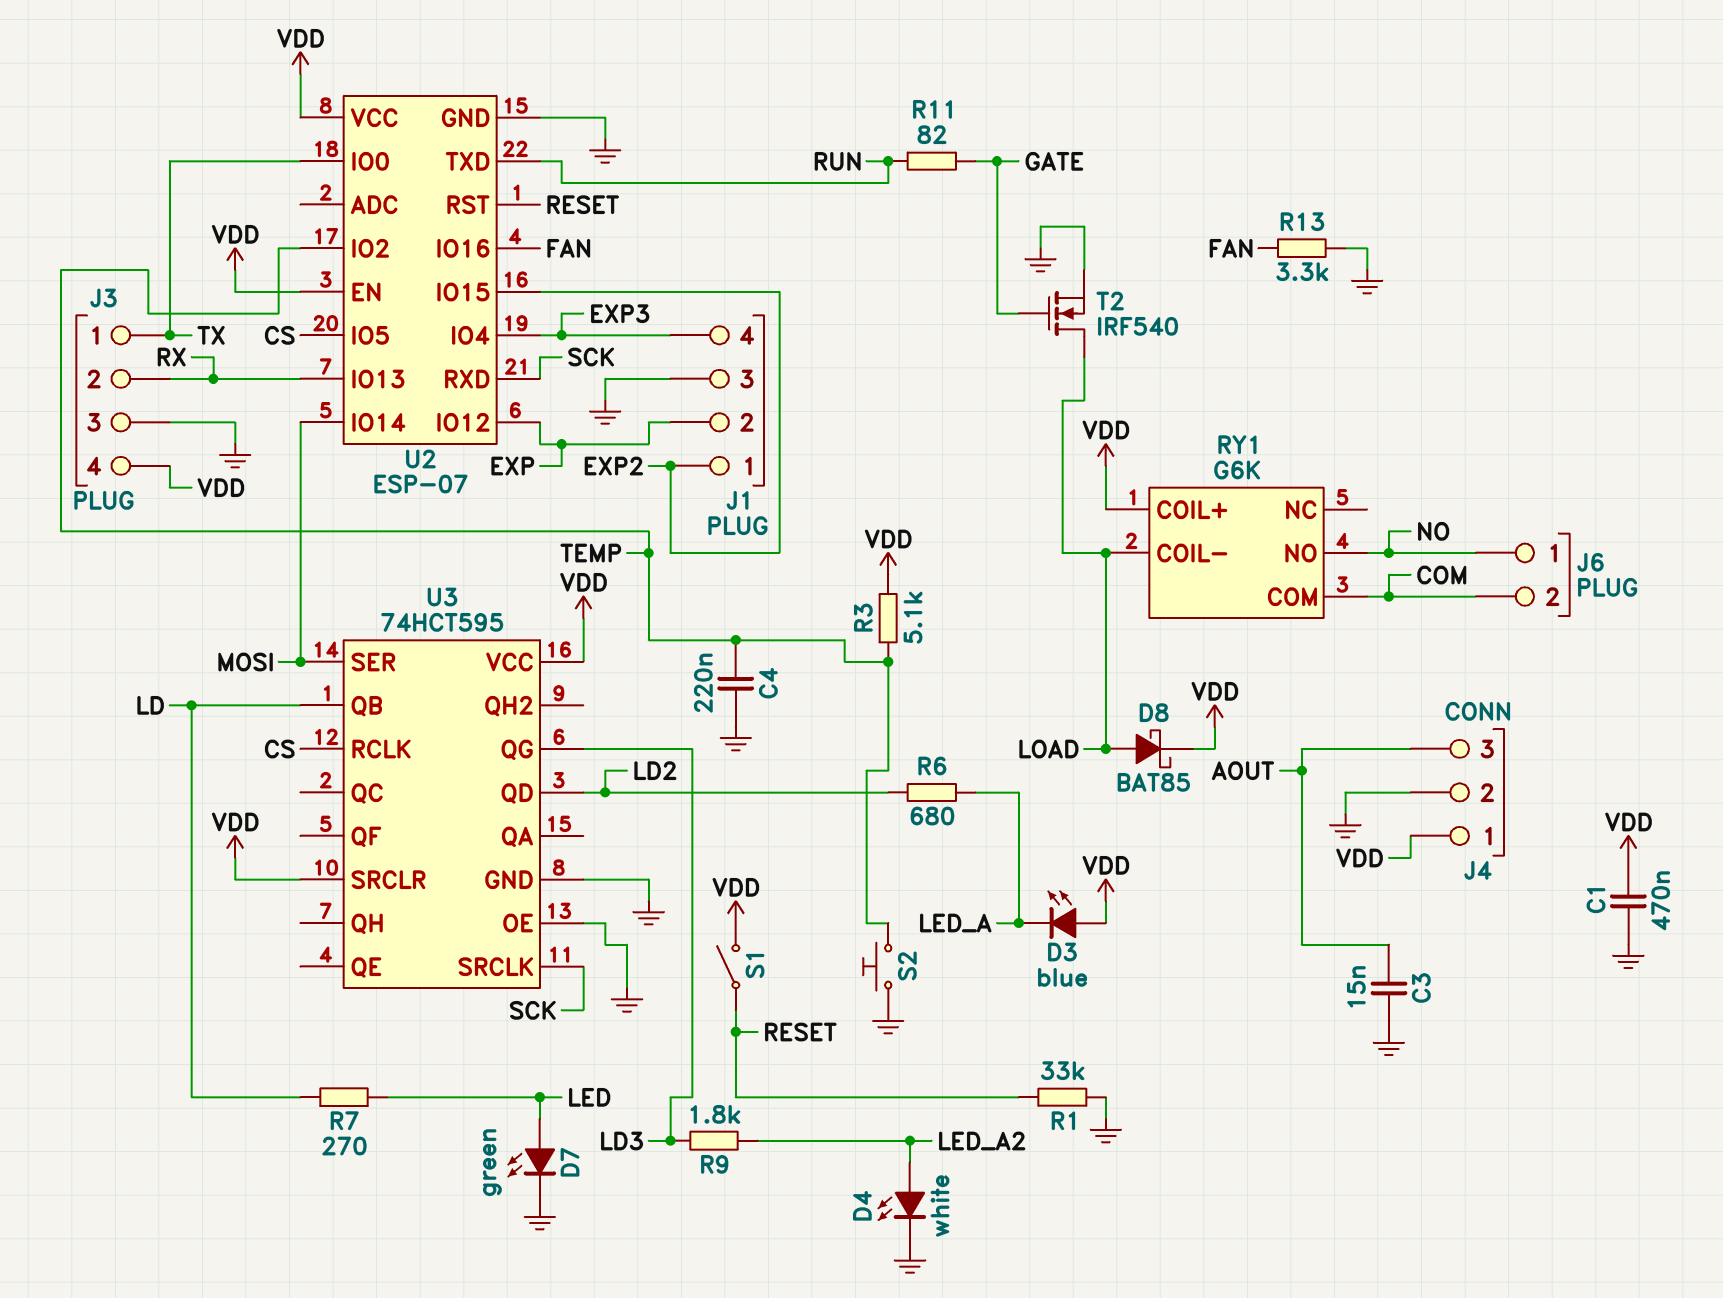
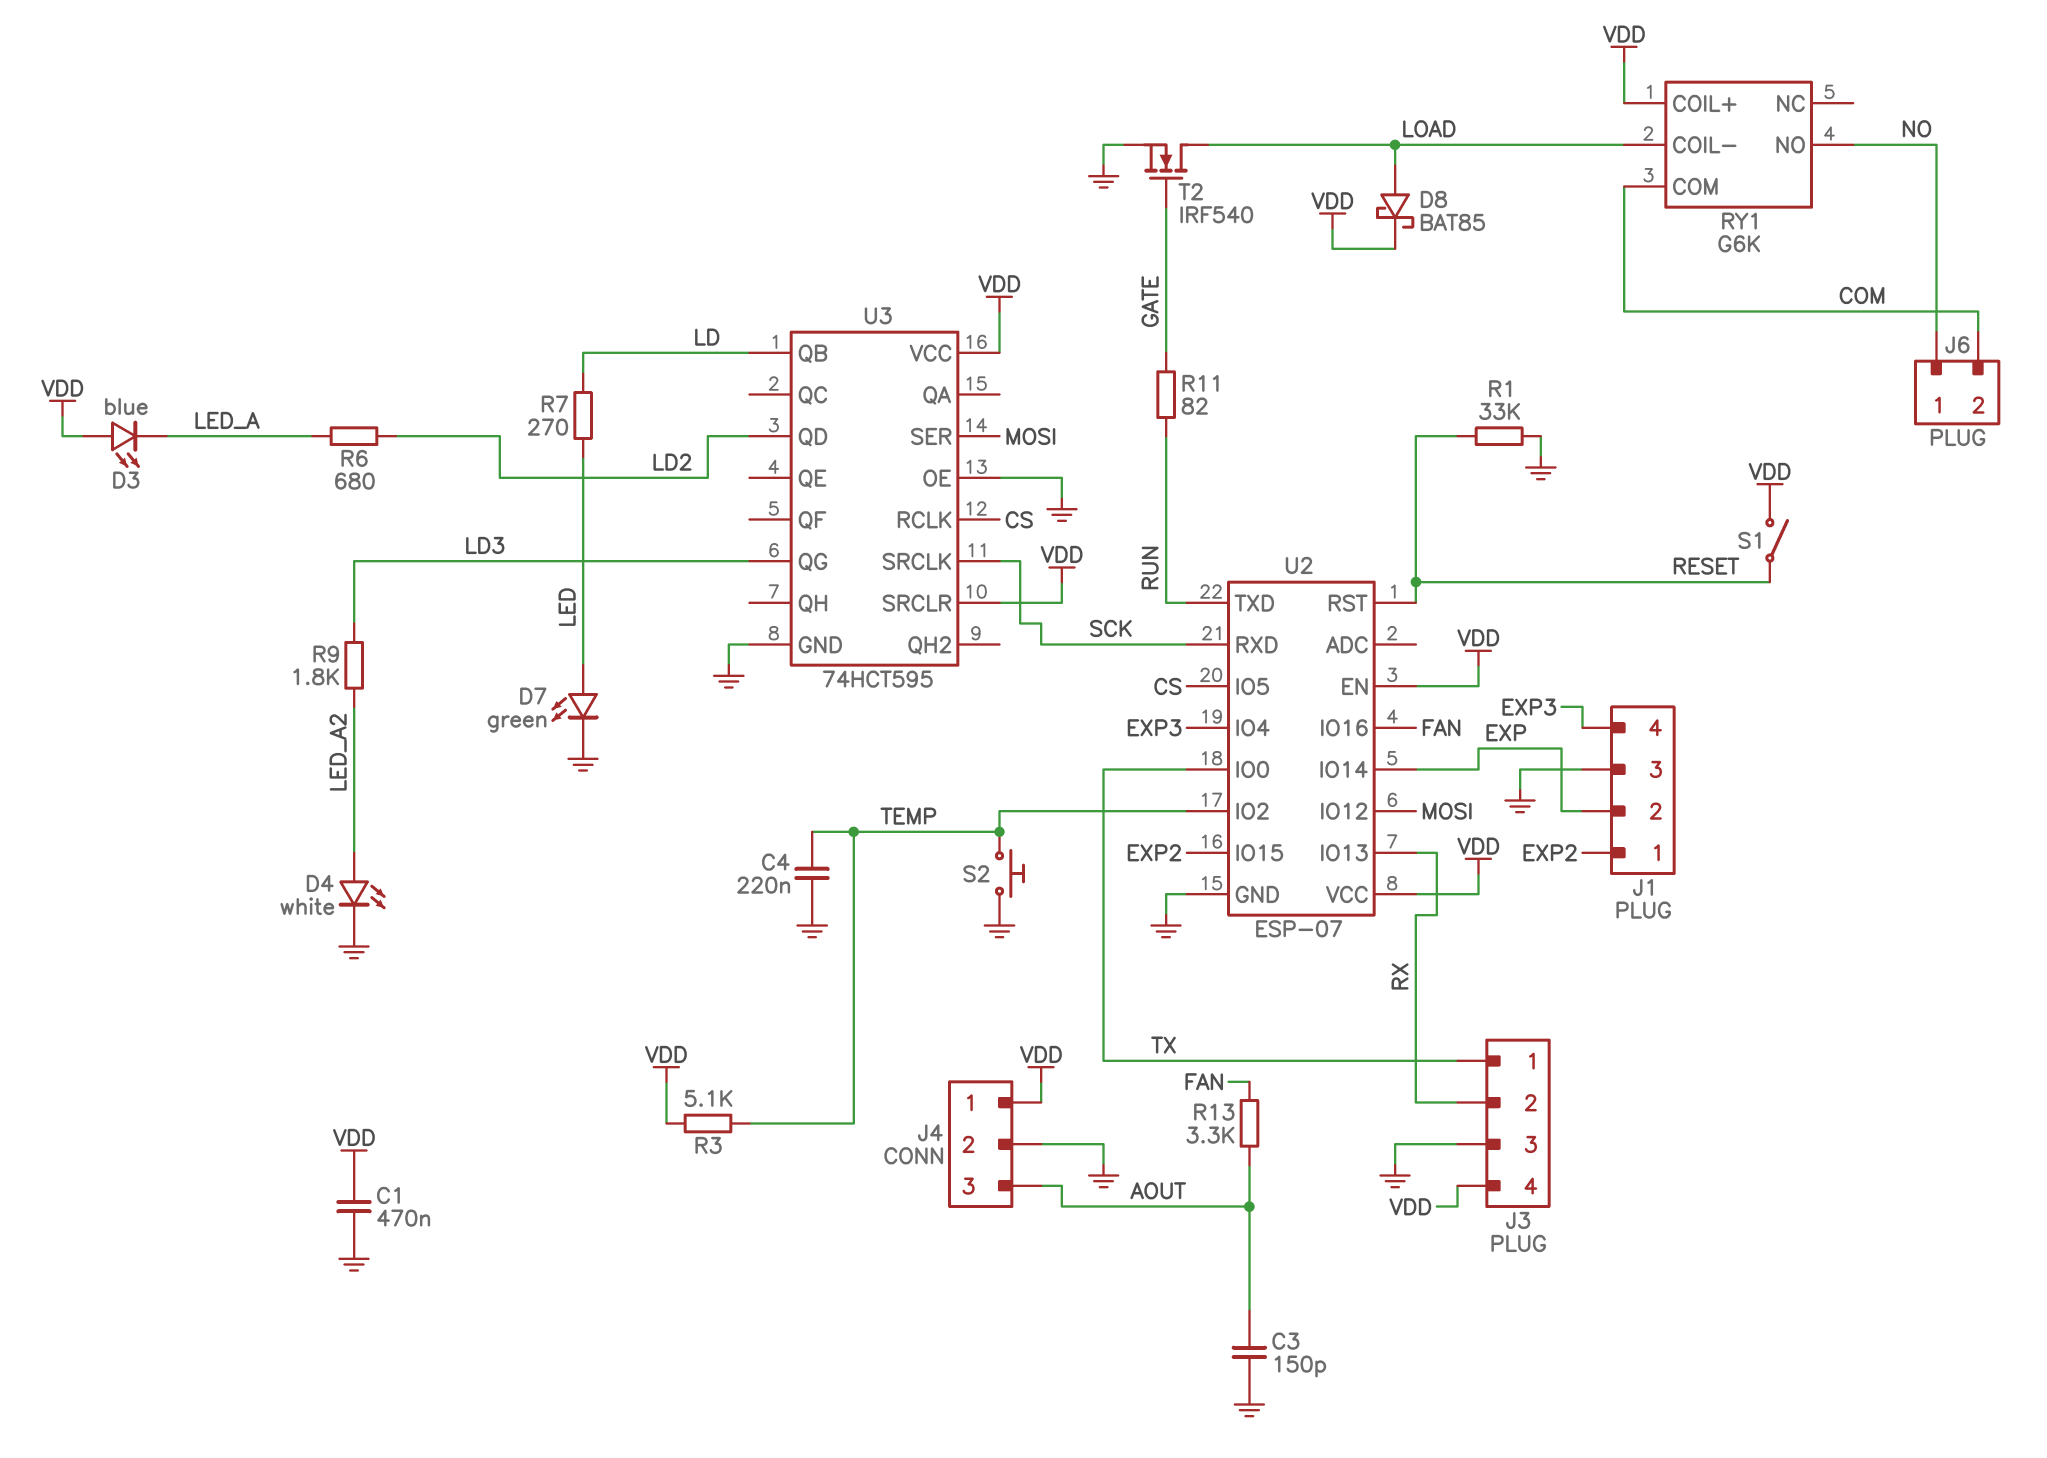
C3: 15nF (AOUT, GND) -> 150pF (AOUT, GND)
R13: 3.3k (FAN, GND) -> 3.3k (AOUT, FAN)
U2 pin IO12: EXP -> MOSI
U2 pin IO14: MOSI -> EXP

